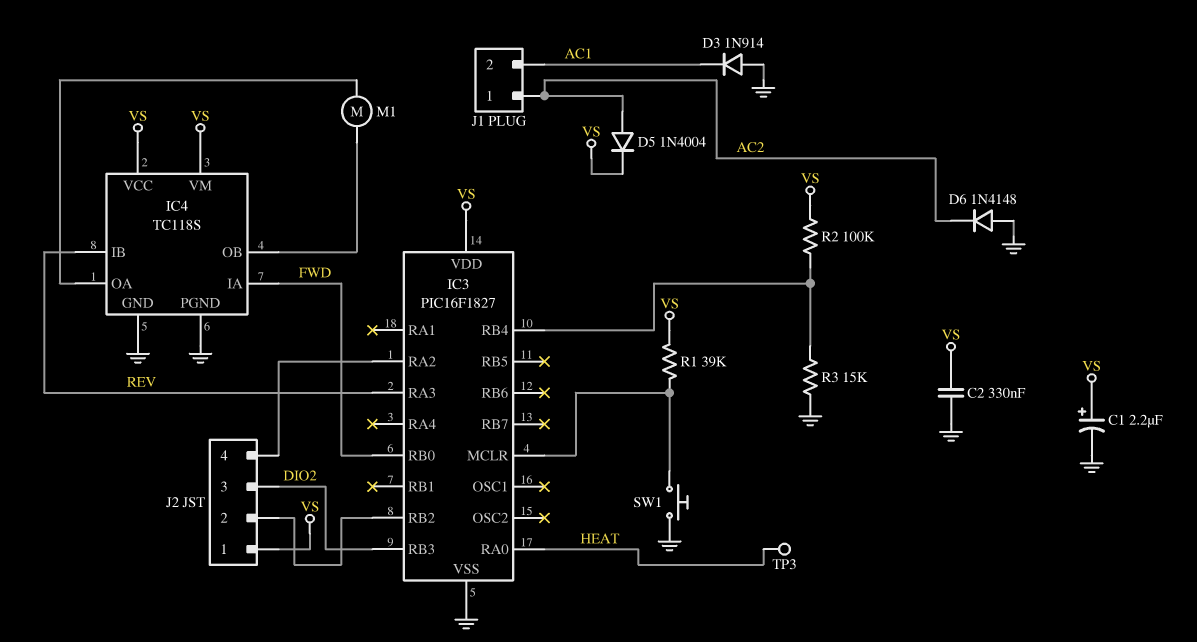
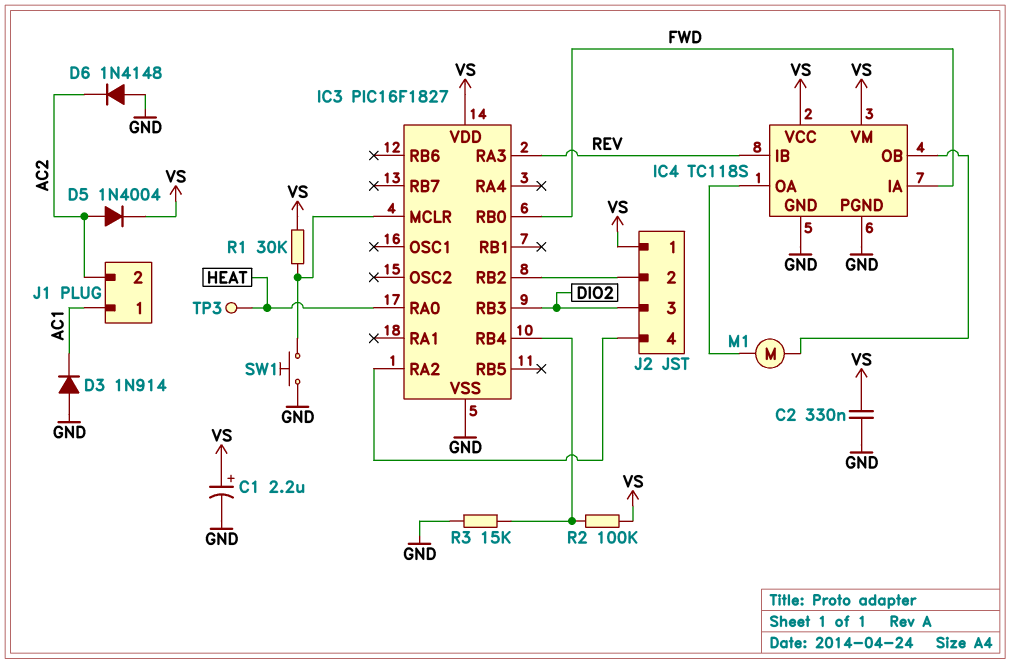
J1 pin 1: AC2 -> AC1
J1 pin 2: AC1 -> AC2
R1: 39k (IC3/MCLR, VS) -> 30k (IC3/MCLR, VS)

